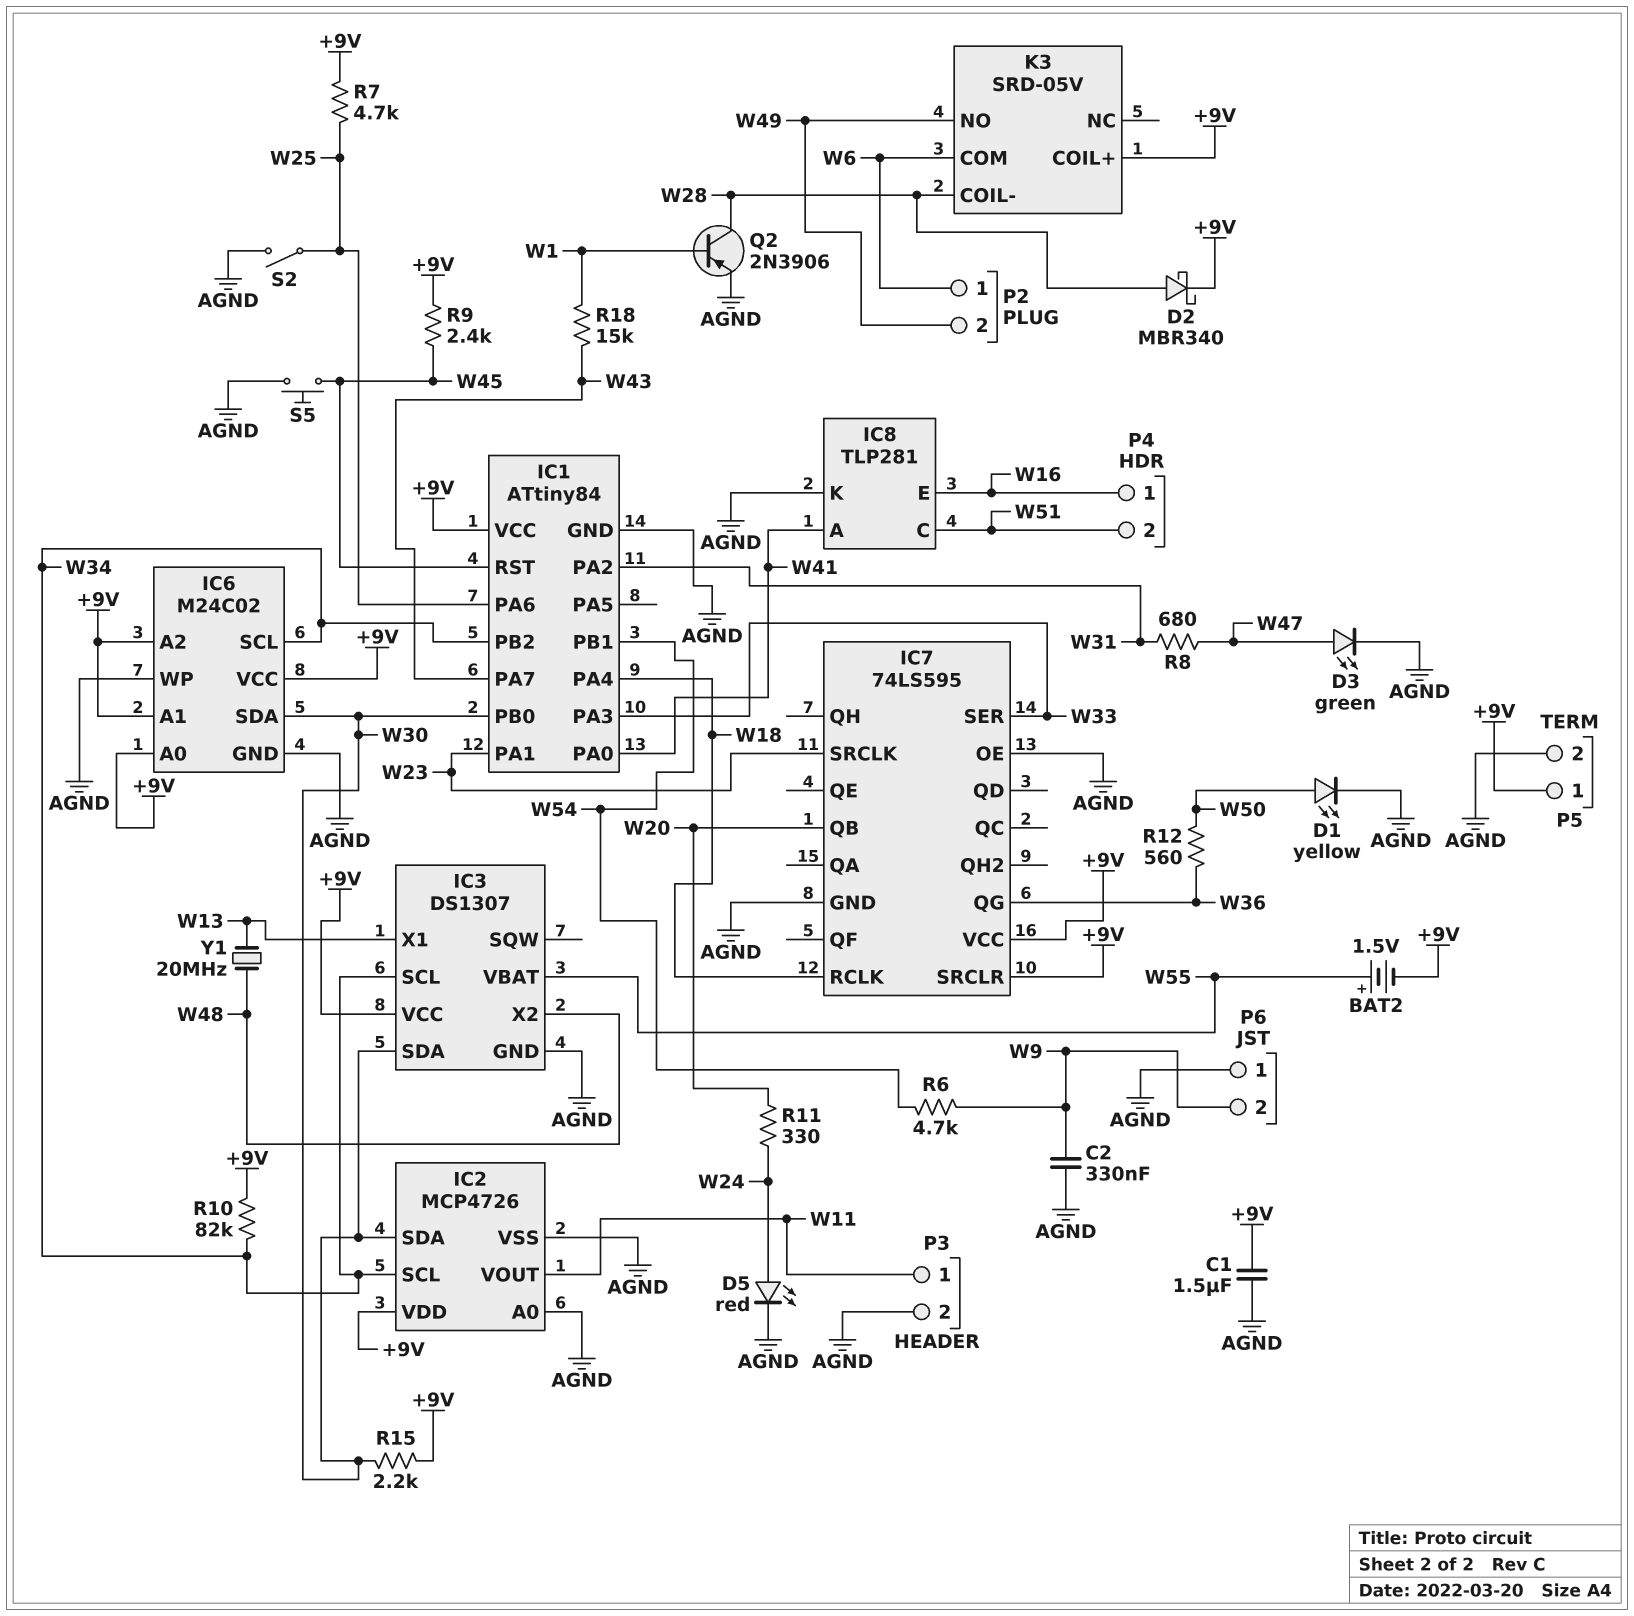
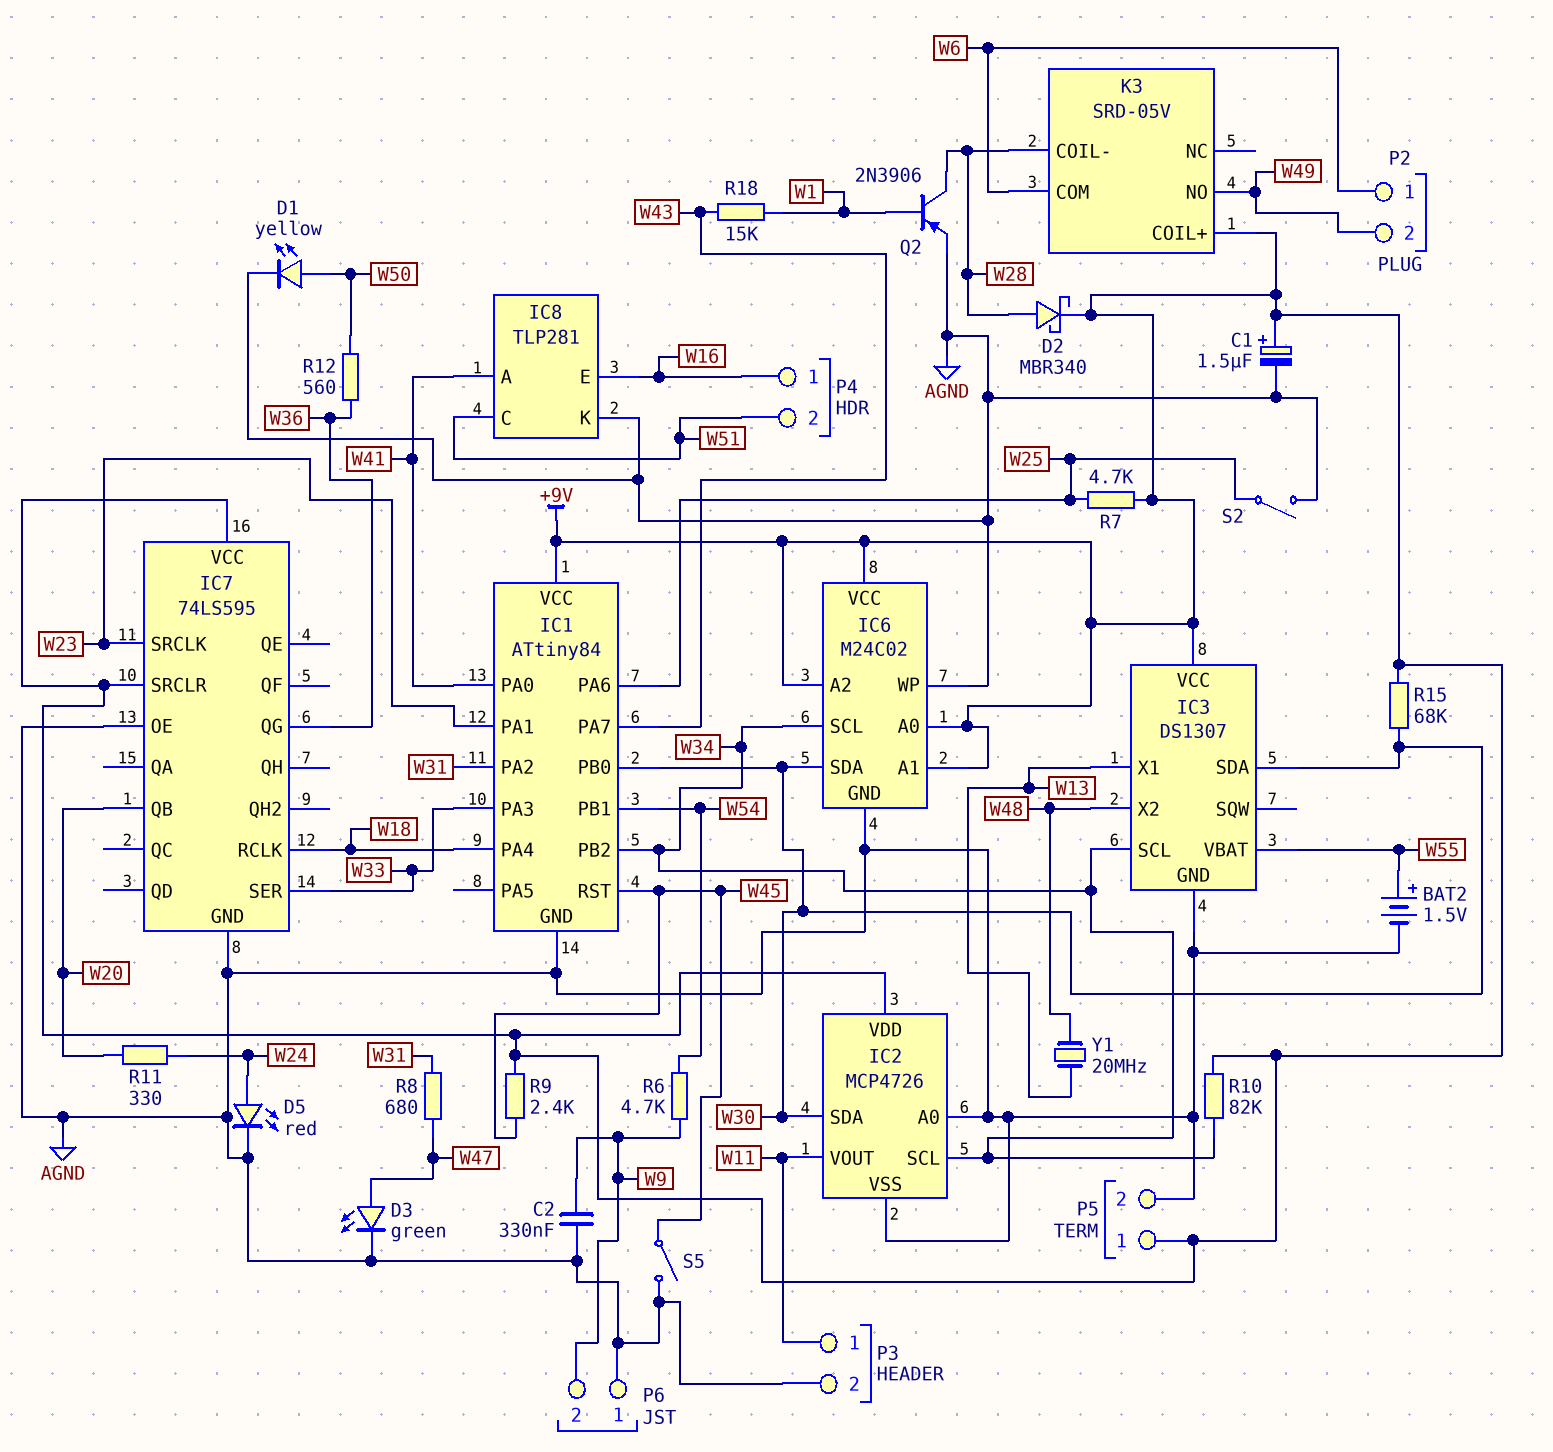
BAT2: 1.5V (plus W55, minus +9V) -> 1.5V (plus W55, minus AGND)
C1: 1.5uF (+9V, AGND) -> 1.5uF (plus +9V, minus AGND)
R15: 2.2k (+9V, W30) -> 68k (+9V, W30)
S5: button (AGND, W45) -> switch (AGND, W45)

